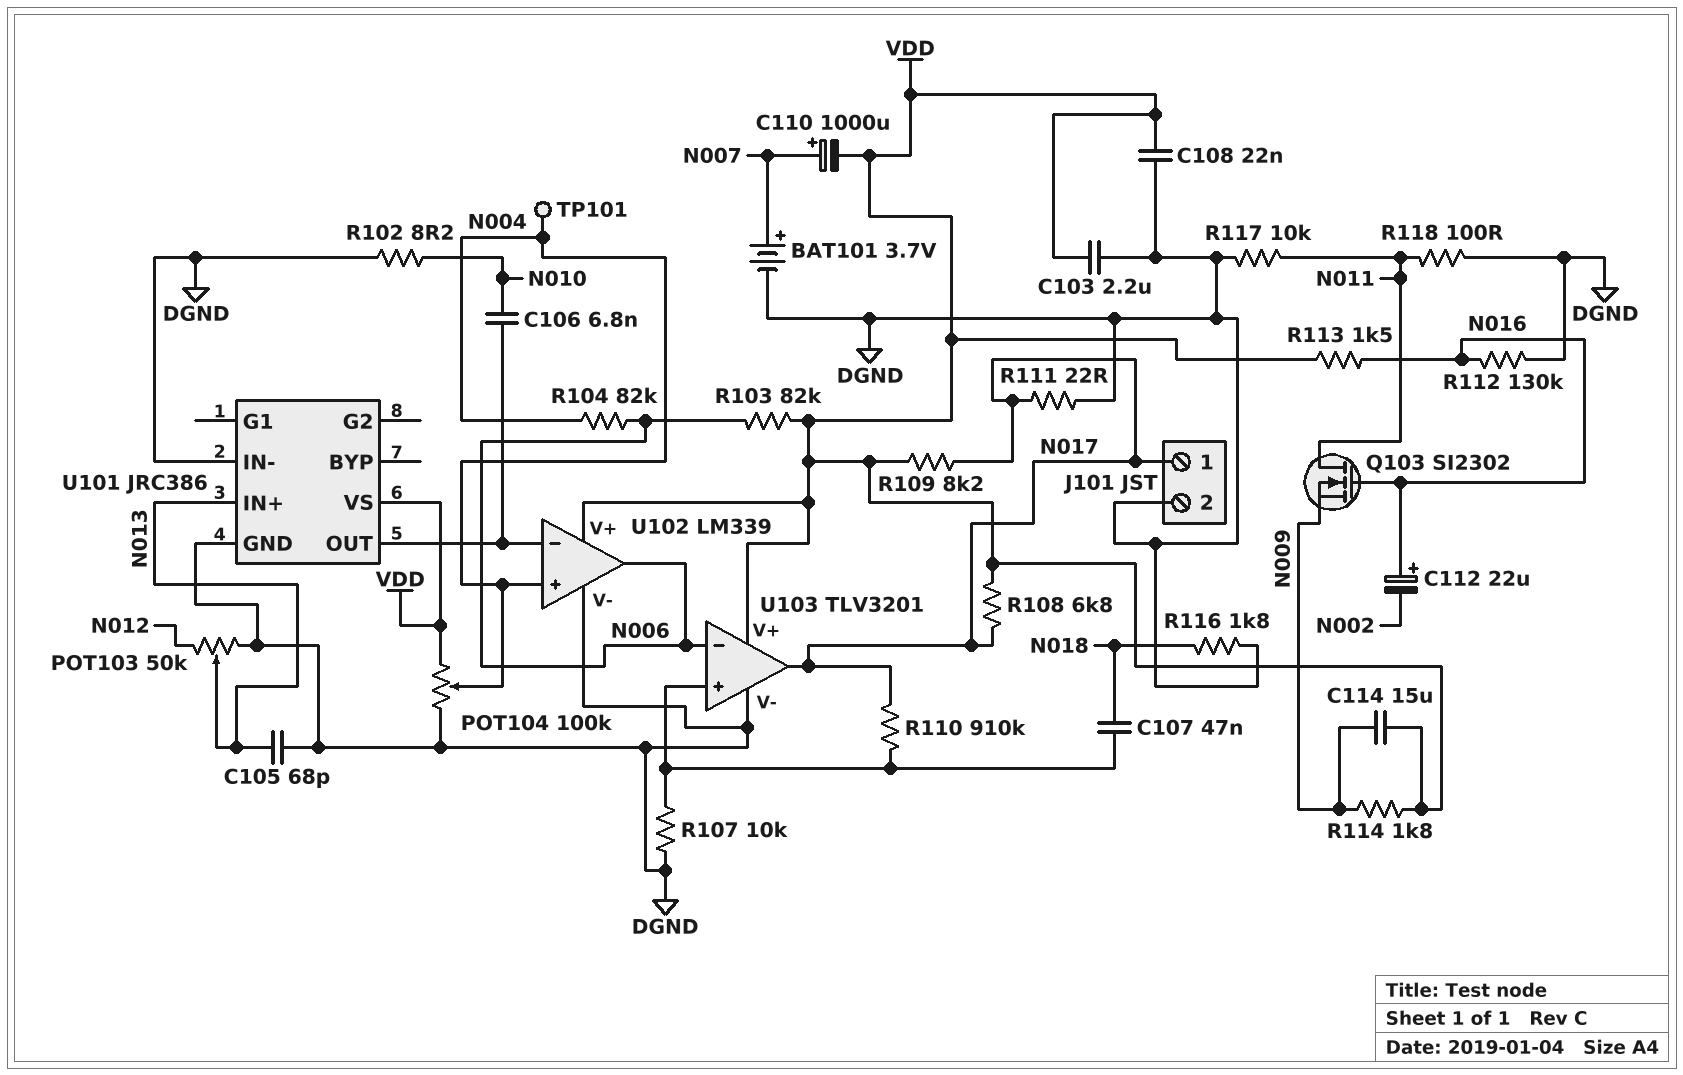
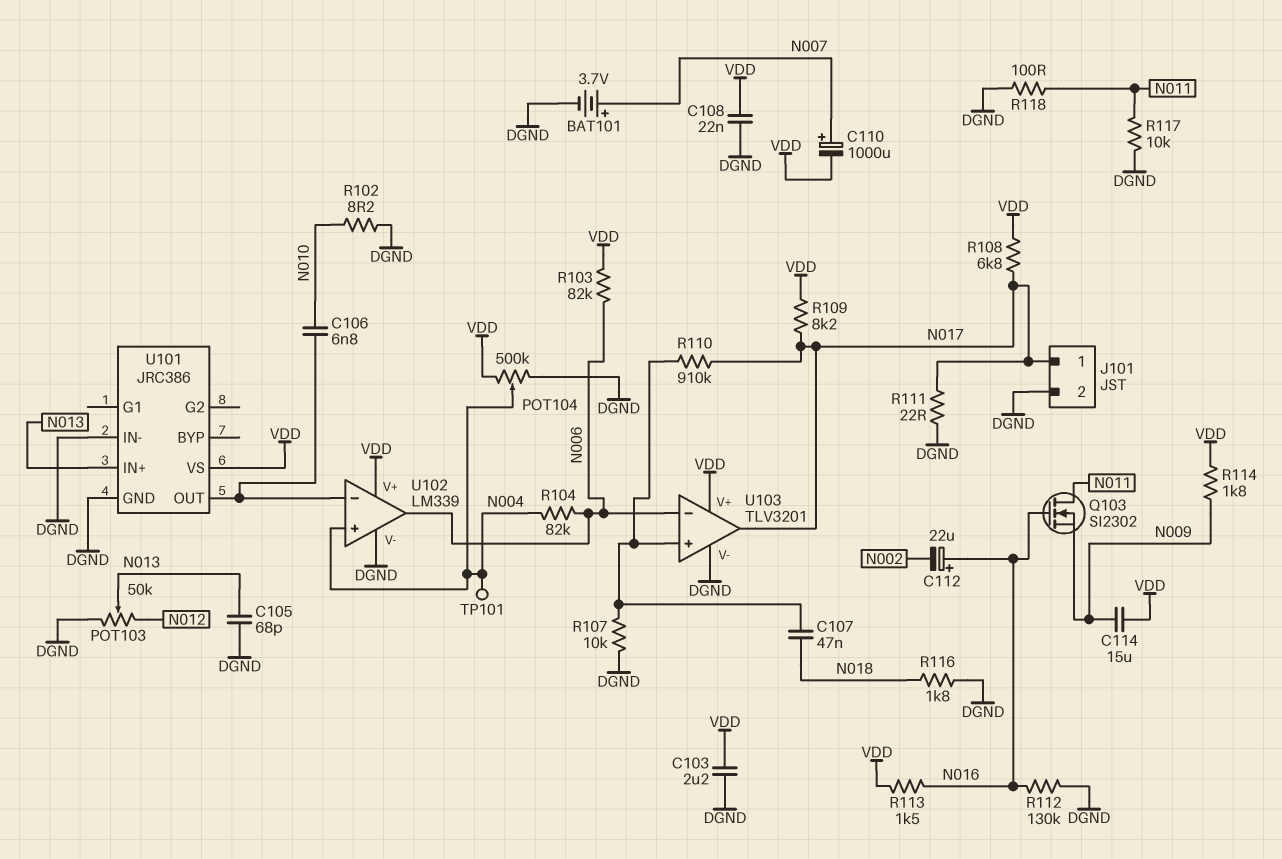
POT104: 100k (DGND, VDD, wiper N004) -> 500k (DGND, VDD, wiper N004)

